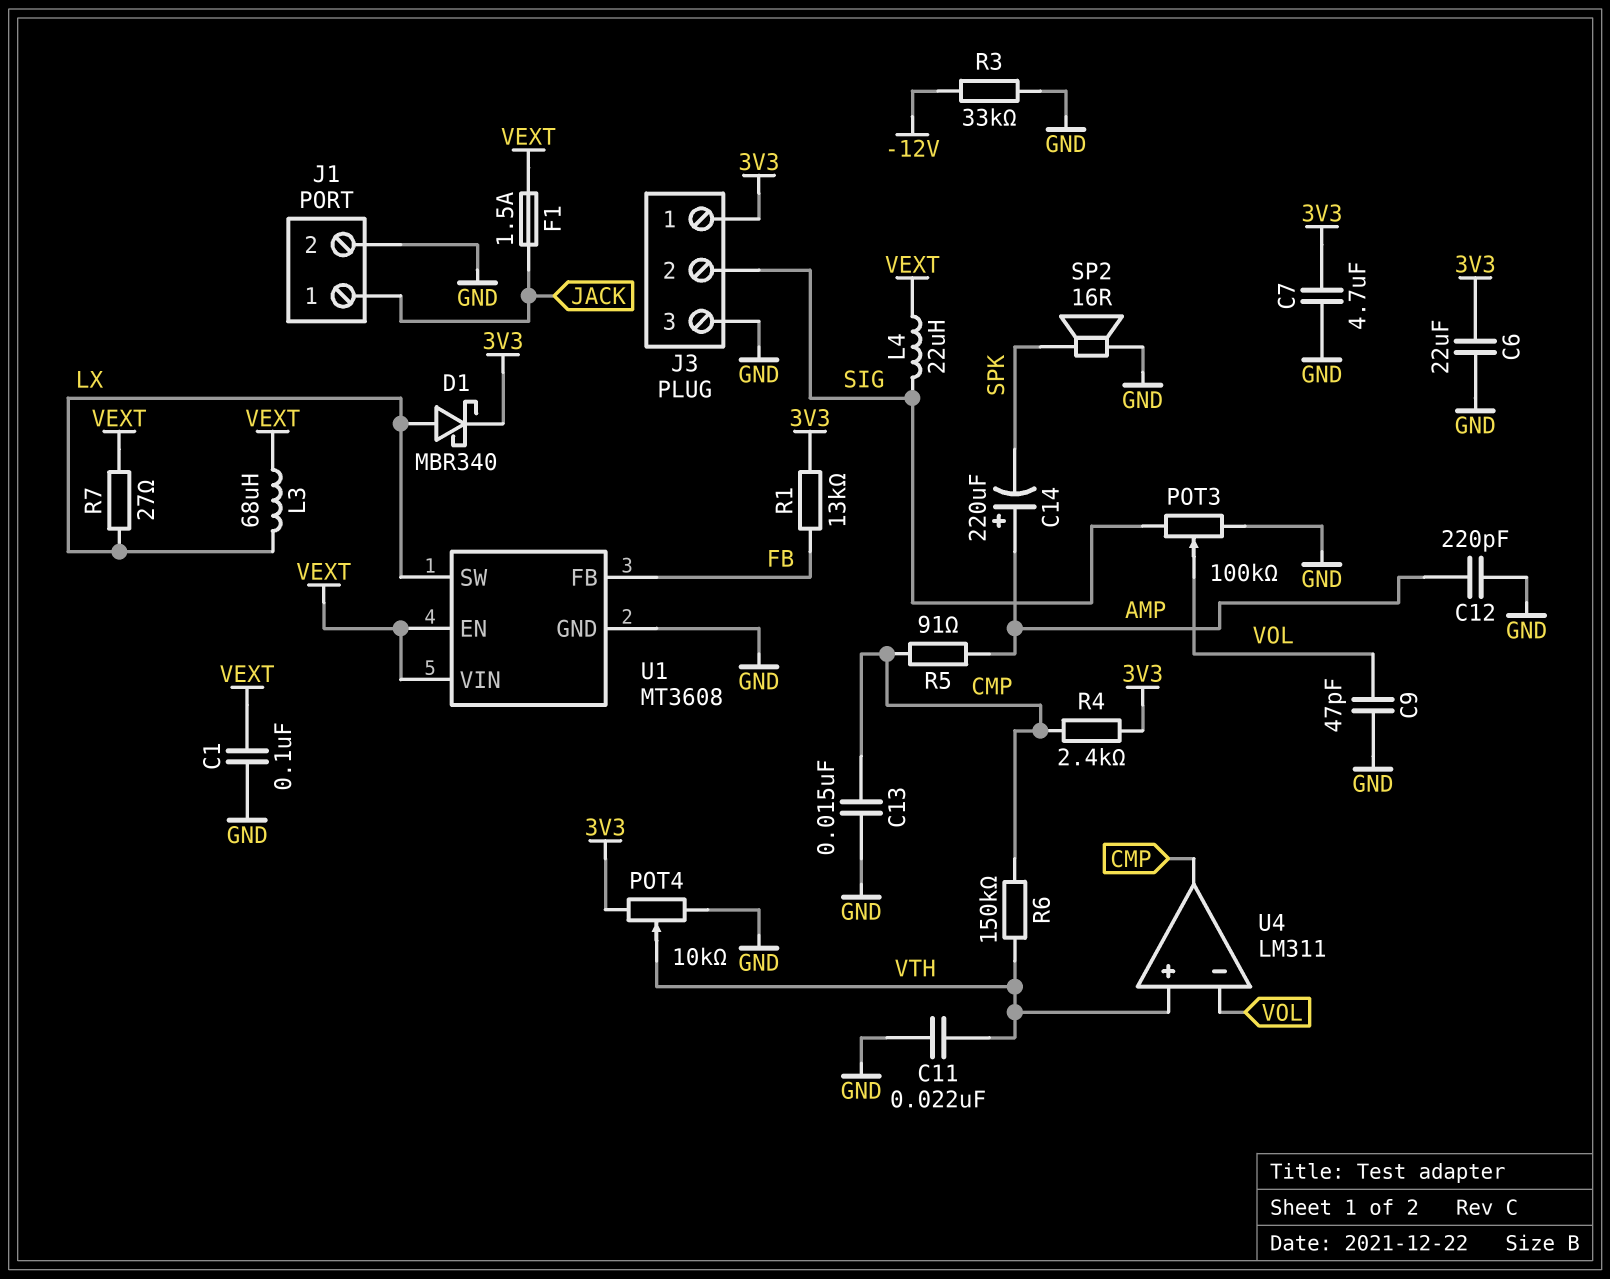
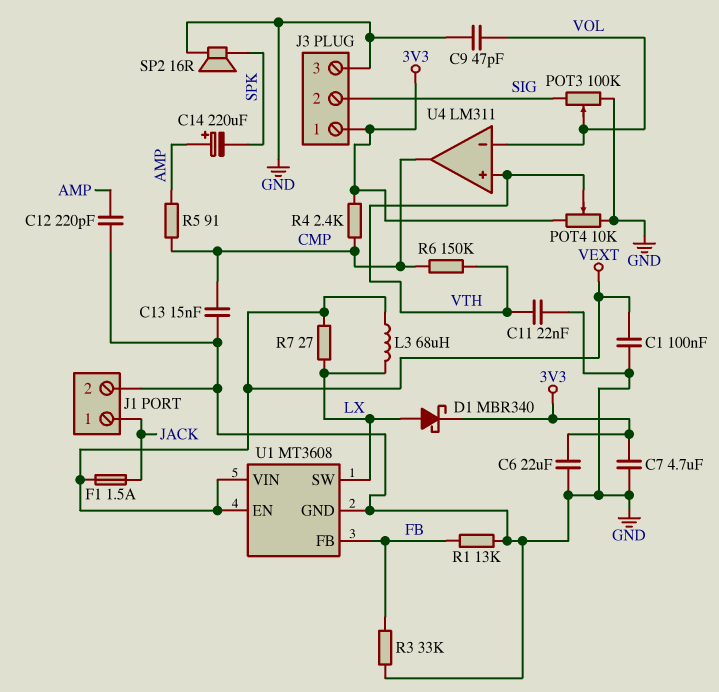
L4: 22uH (SIG, VEXT) -> none
R1: 13k (3V3, FB) -> 13k (FB, GND)
R3: 33k (-12V, GND) -> 33k (FB, GND)

